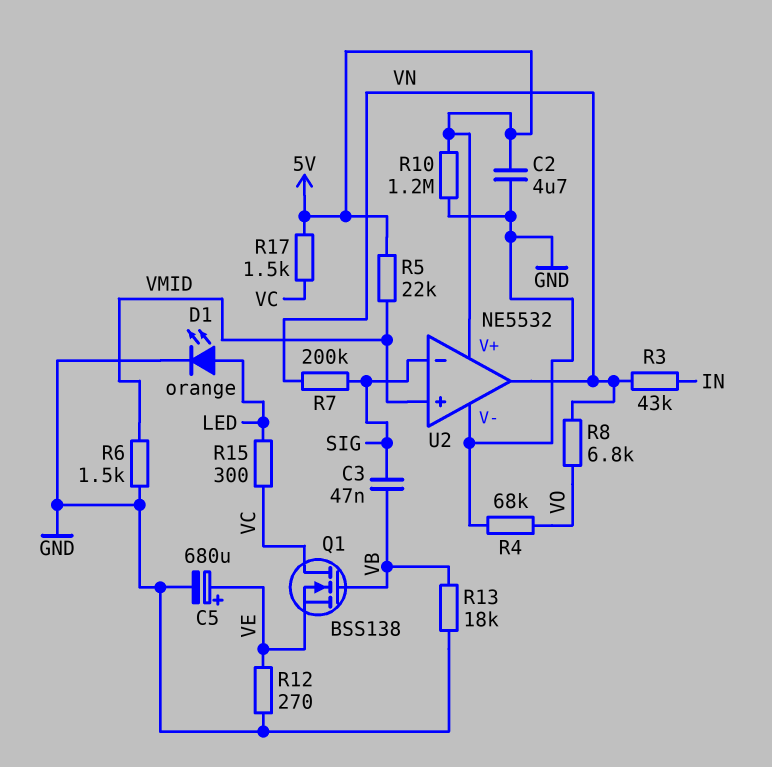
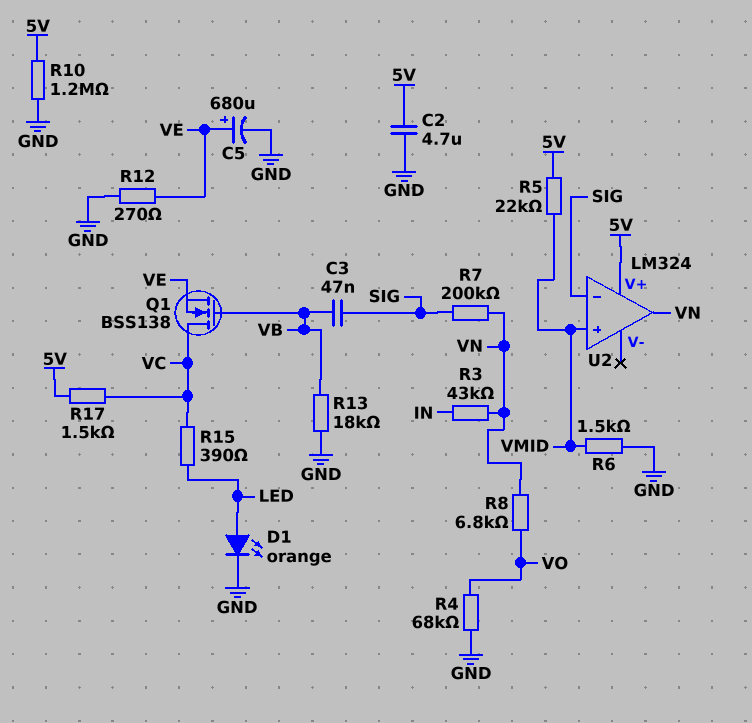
R15: 300 (LED, VC) -> 390 (LED, VC)
U2: NE5532 -> LM324
U2 pin V-: GND -> none

